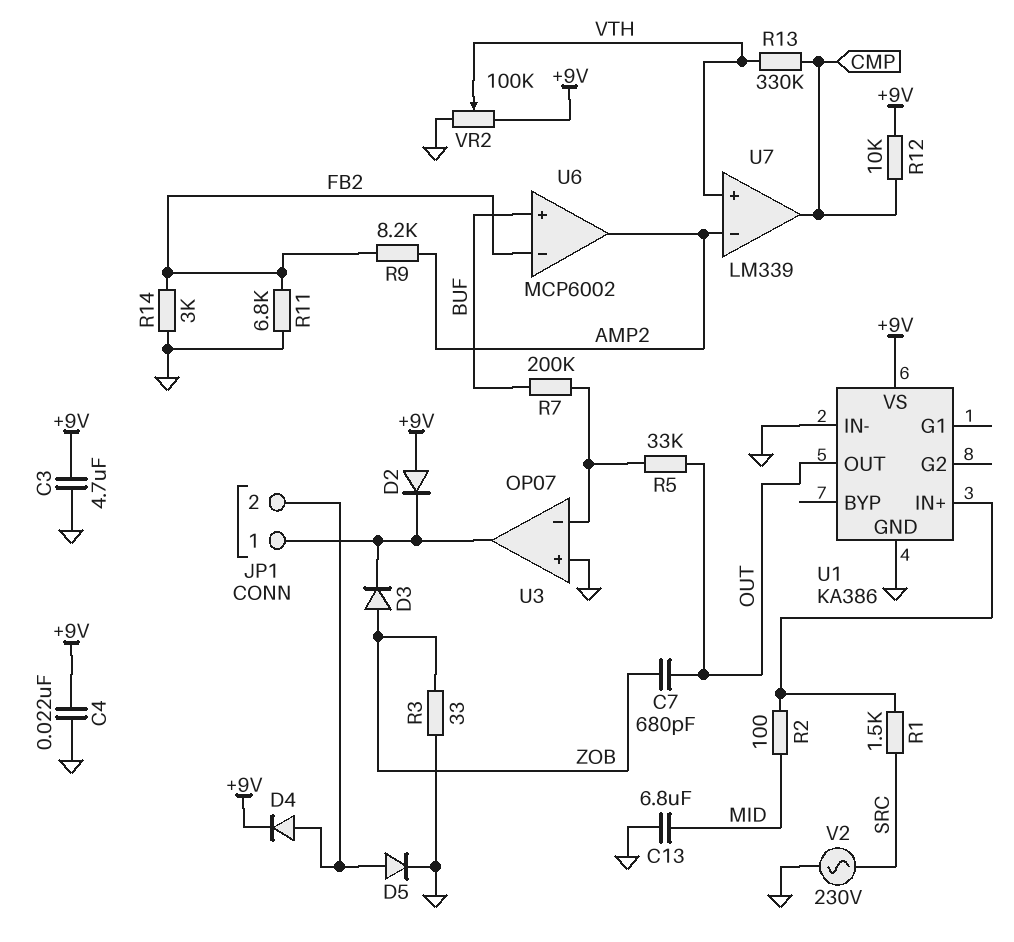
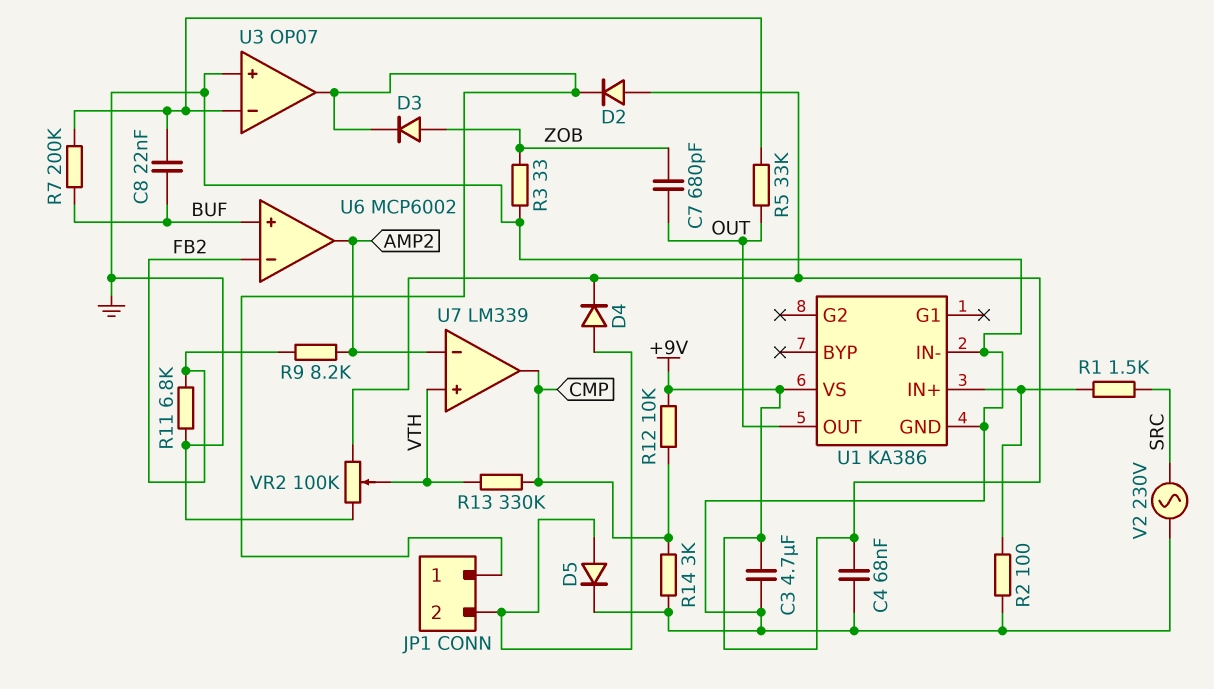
C4: 22nF (+9V, GND) -> 68nF (+9V, GND)
C8: none -> 22nF (BUF, U3/in-)
C13: 6.8uF (GND, MID) -> none
R2: 100 (MID, U1/IN+) -> 100 (GND, U1/IN+)
R14: 3k (FB2, GND) -> 3k (CMP, GND)

